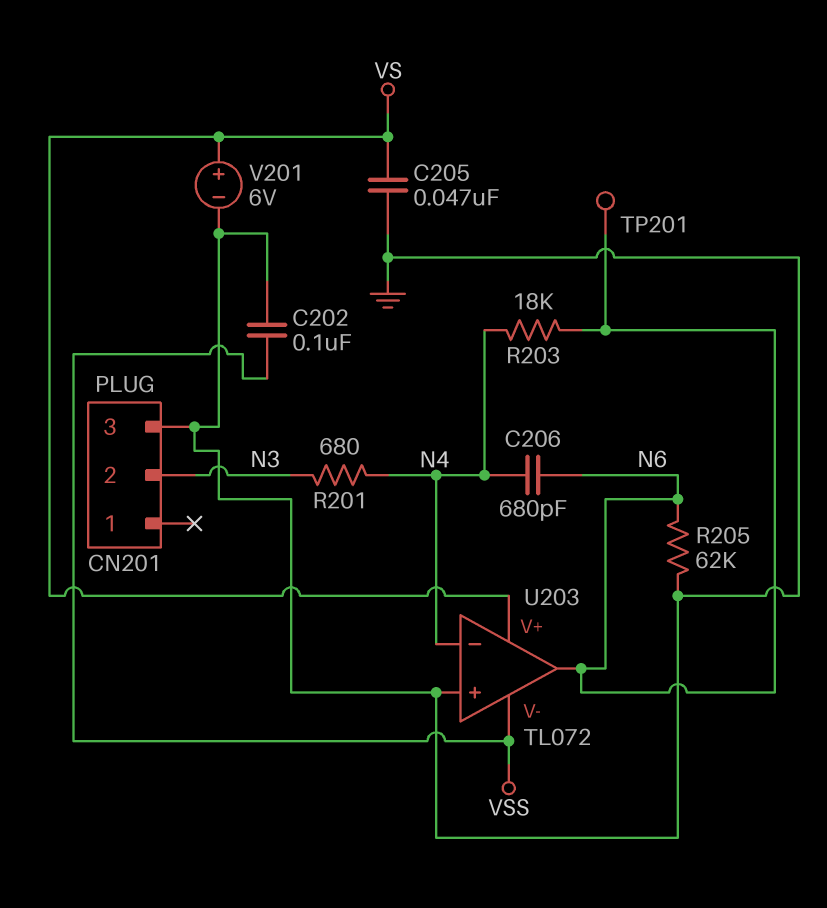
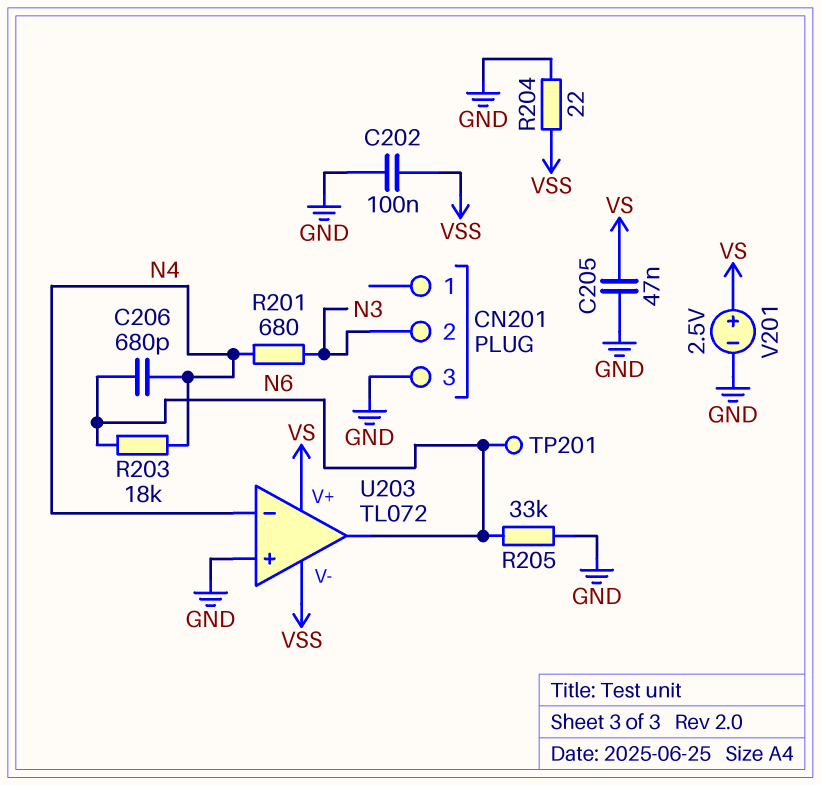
R204: none -> 22 (GND, VSS)
R205: 62k (GND, N6) -> 33k (GND, N6)
V201: 6V (plus VS, minus GND) -> 2.5V (plus VS, minus GND)

